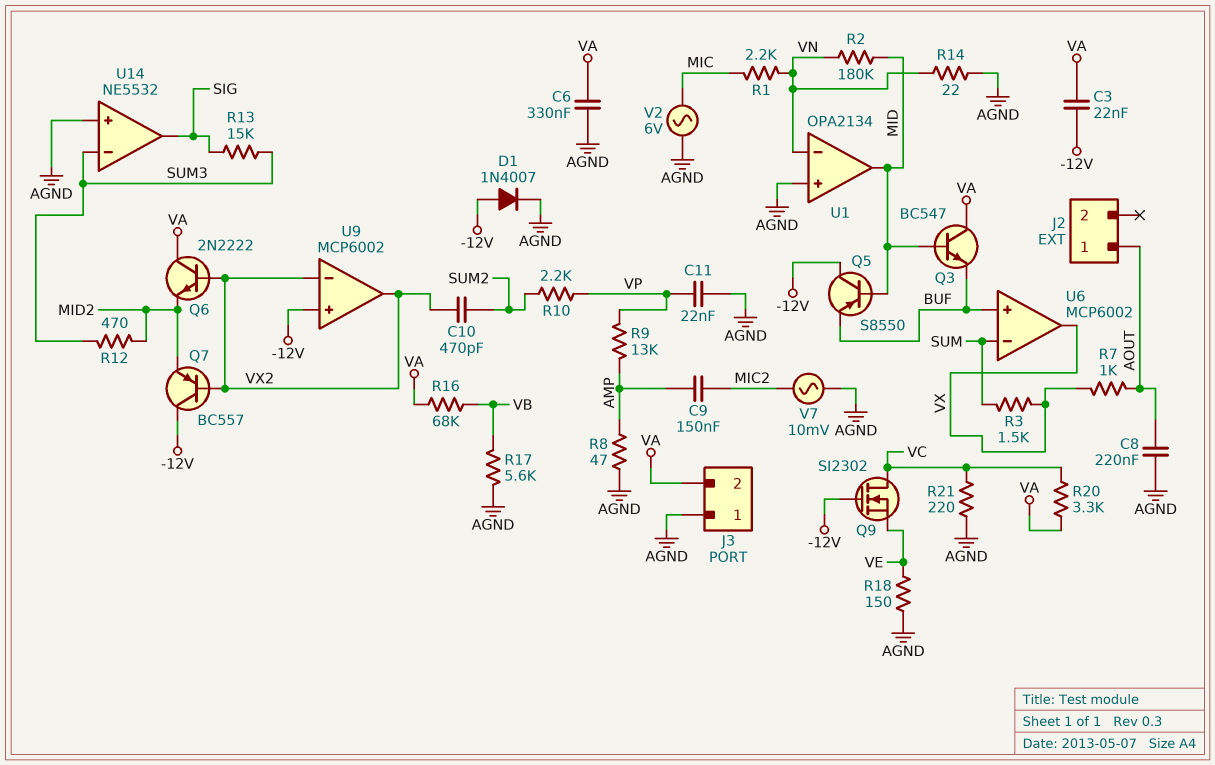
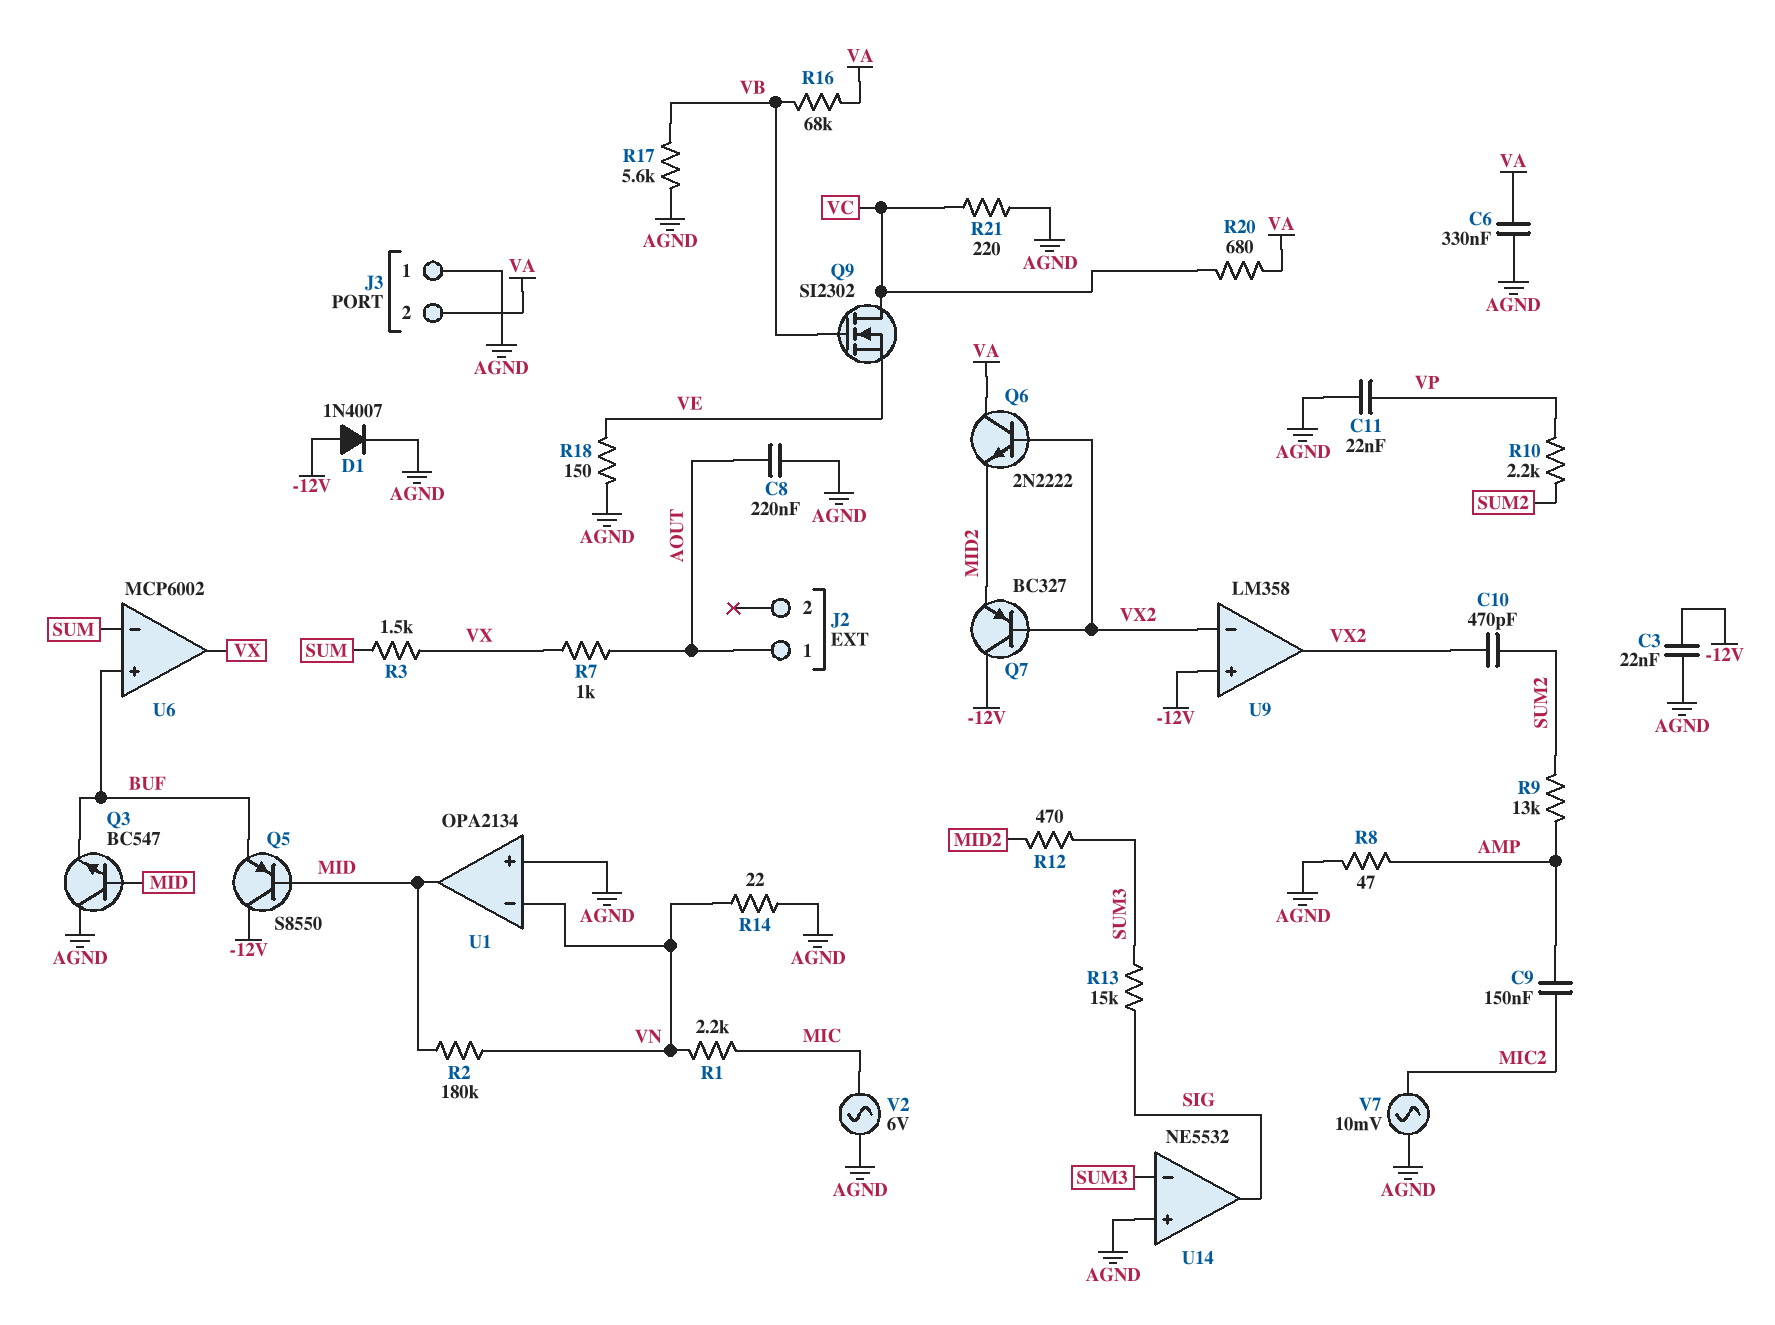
C3: 22nF (-12V, VA) -> 22nF (-12V, AGND)
Q3: NPN BC547 (B MID, C VA, E BUF) -> NPN BC547 (B MID, C AGND, E BUF)
Q7: PNP BC557 (B VX2, C -12V, E MID2) -> PNP BC327 (B VX2, C -12V, E MID2)
Q9: NMOS SI2302 (G -12V, D VC, S VE) -> NMOS SI2302 (G VB, D VC, S VE)
R9: 13k (AMP, VP) -> 13k (AMP, SUM2)
R20: 3.3k (VA, VC) -> 680 (VA, VC)
U9: MCP6002 -> LM358

